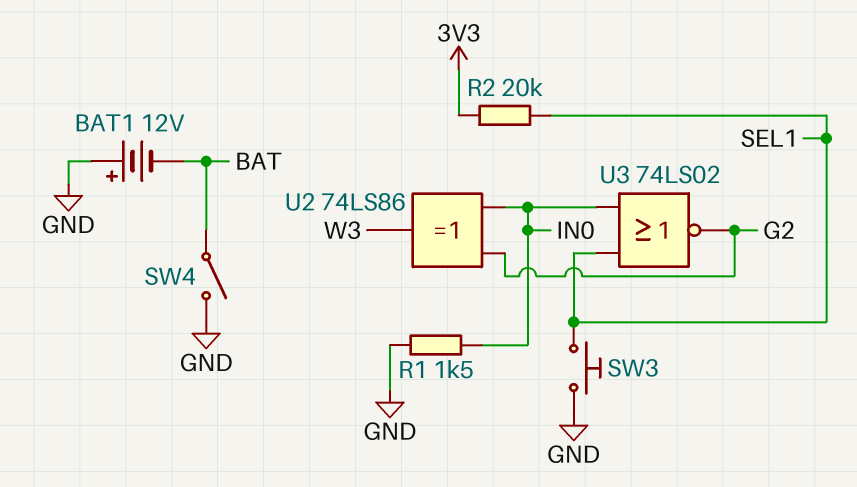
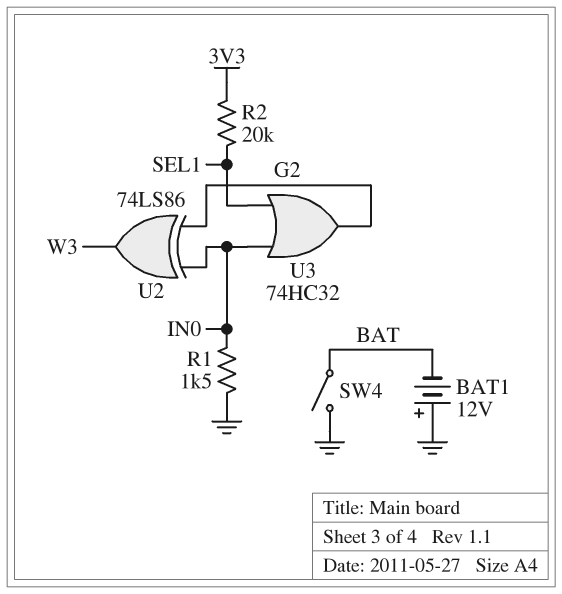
SW3: button (GND, SEL1) -> none
U3: NOR 74LS02 (in IN0, in SEL1, out G2) -> OR 74HC32 (in IN0, in SEL1, out G2)

